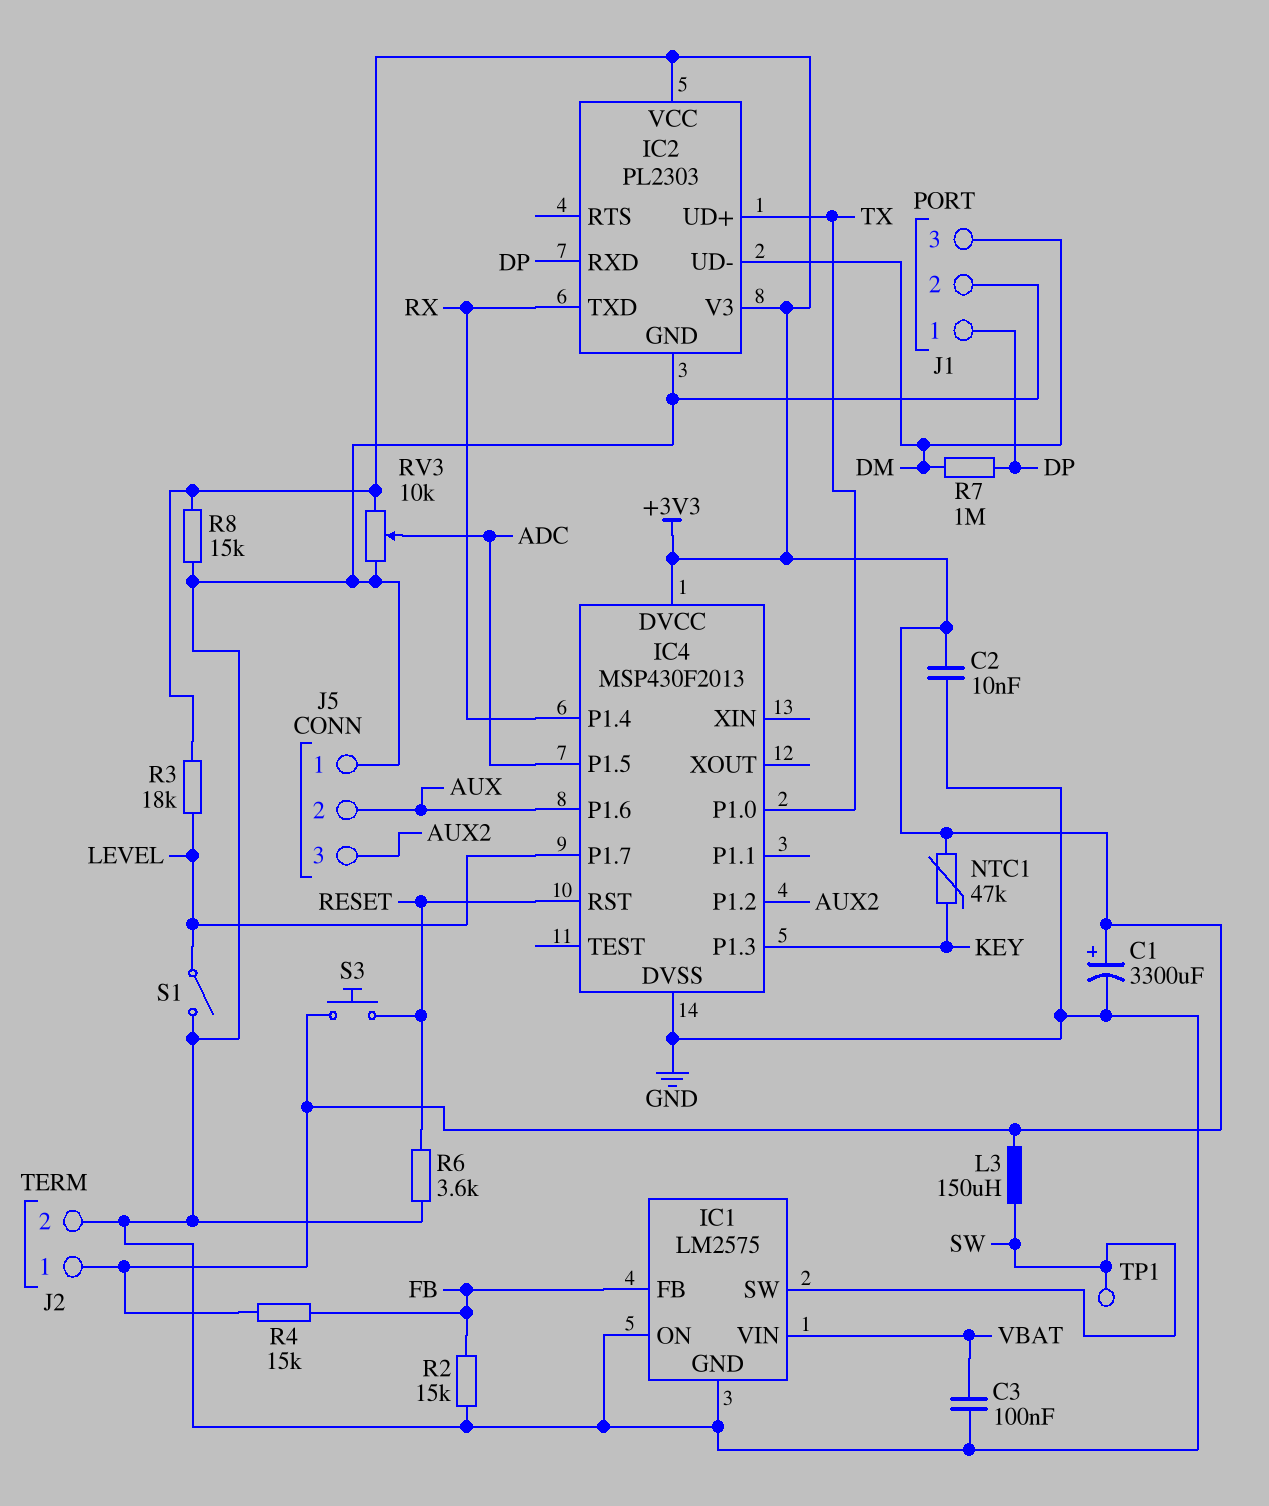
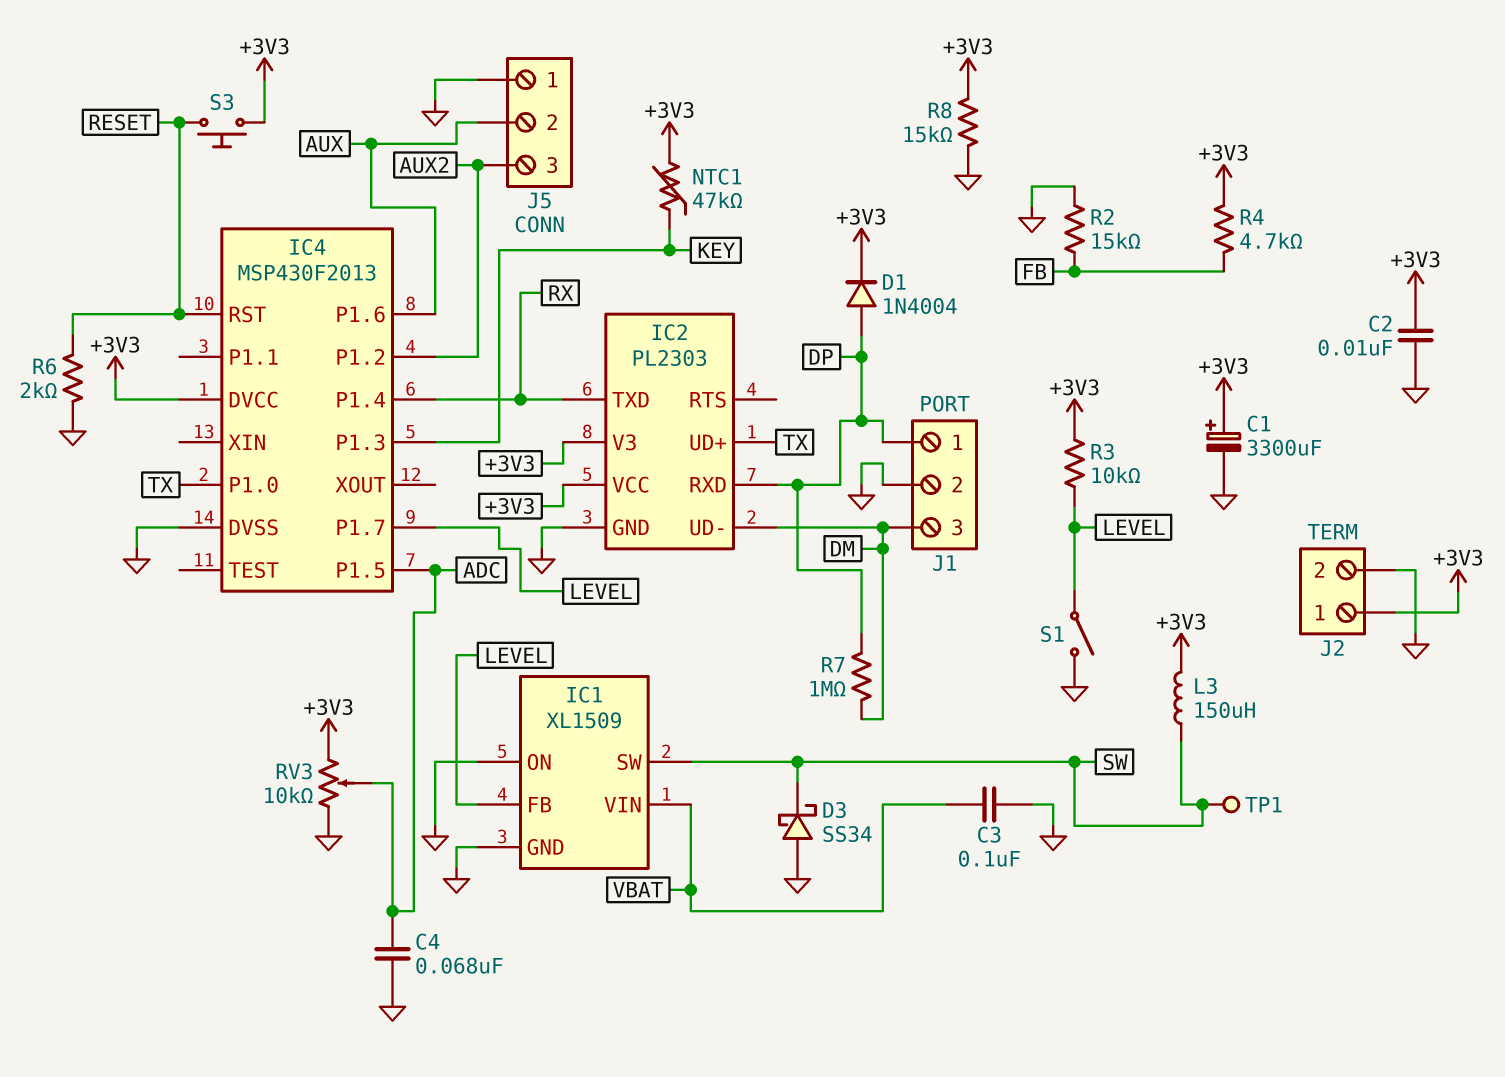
C4: none -> 68nF (ADC, GND)
D1: none -> diode 1N4004 (A DP, K +3V3)
D3: none -> schottky SS34 (A GND, K SW)
IC1: LM2575 -> XL1509
IC1 pin FB: FB -> LEVEL
R3: 18k (+3V3, LEVEL) -> 10k (+3V3, LEVEL)
R4: 15k (+3V3, FB) -> 4.7k (+3V3, FB)
R6: 3.6k (GND, RESET) -> 2k (GND, RESET)

